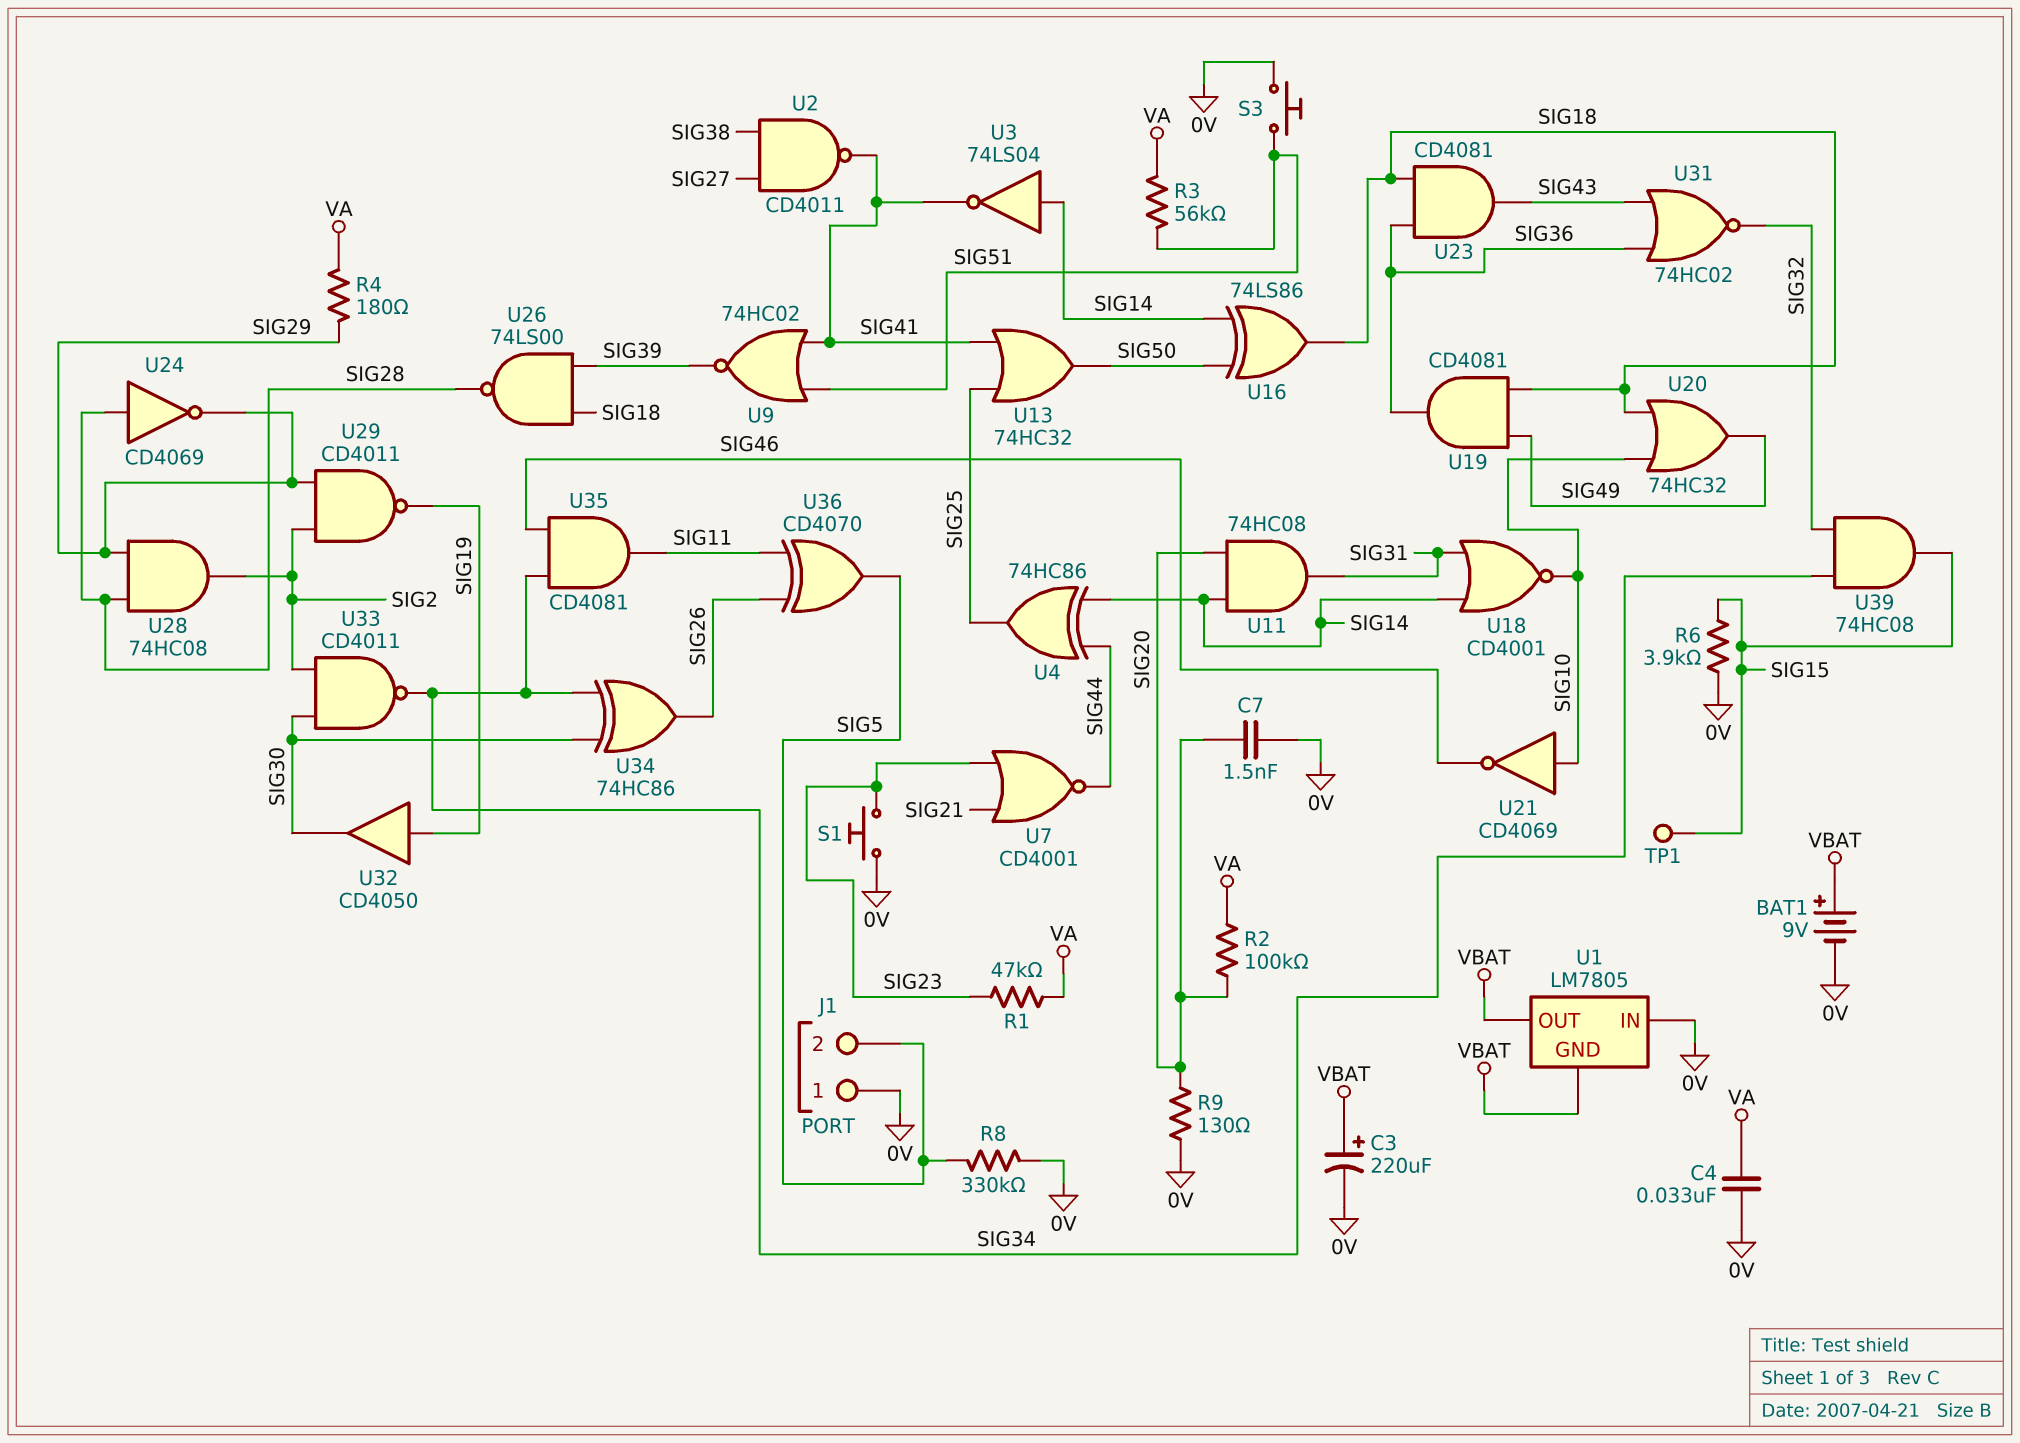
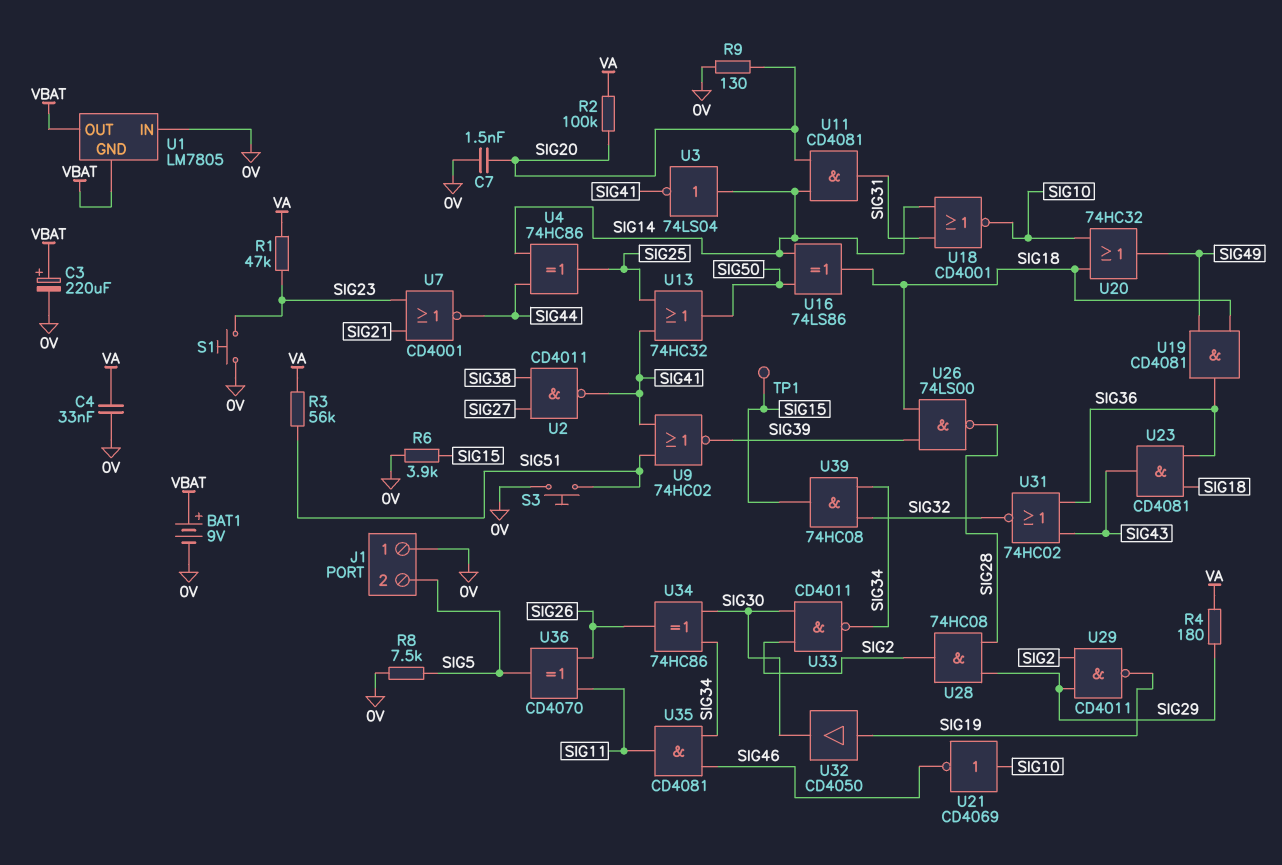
R8: 330k (0V, SIG5) -> 7.5k (0V, SIG5)
U11: AND 74HC08 (in SIG14, in SIG20, out SIG31) -> AND CD4081 (in SIG14, in SIG20, out SIG31)
U24: NOT CD4069 (in SIG28, out SIG29) -> none

